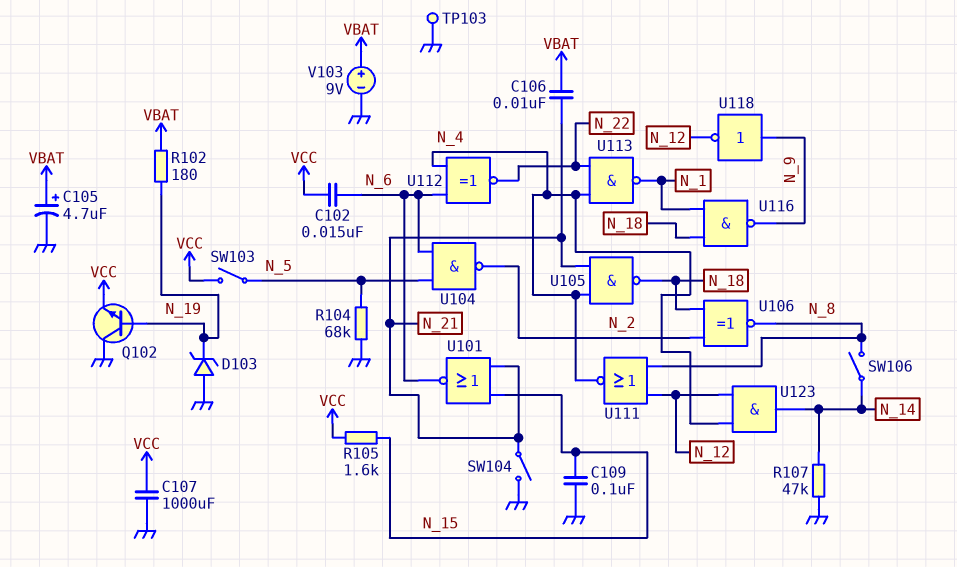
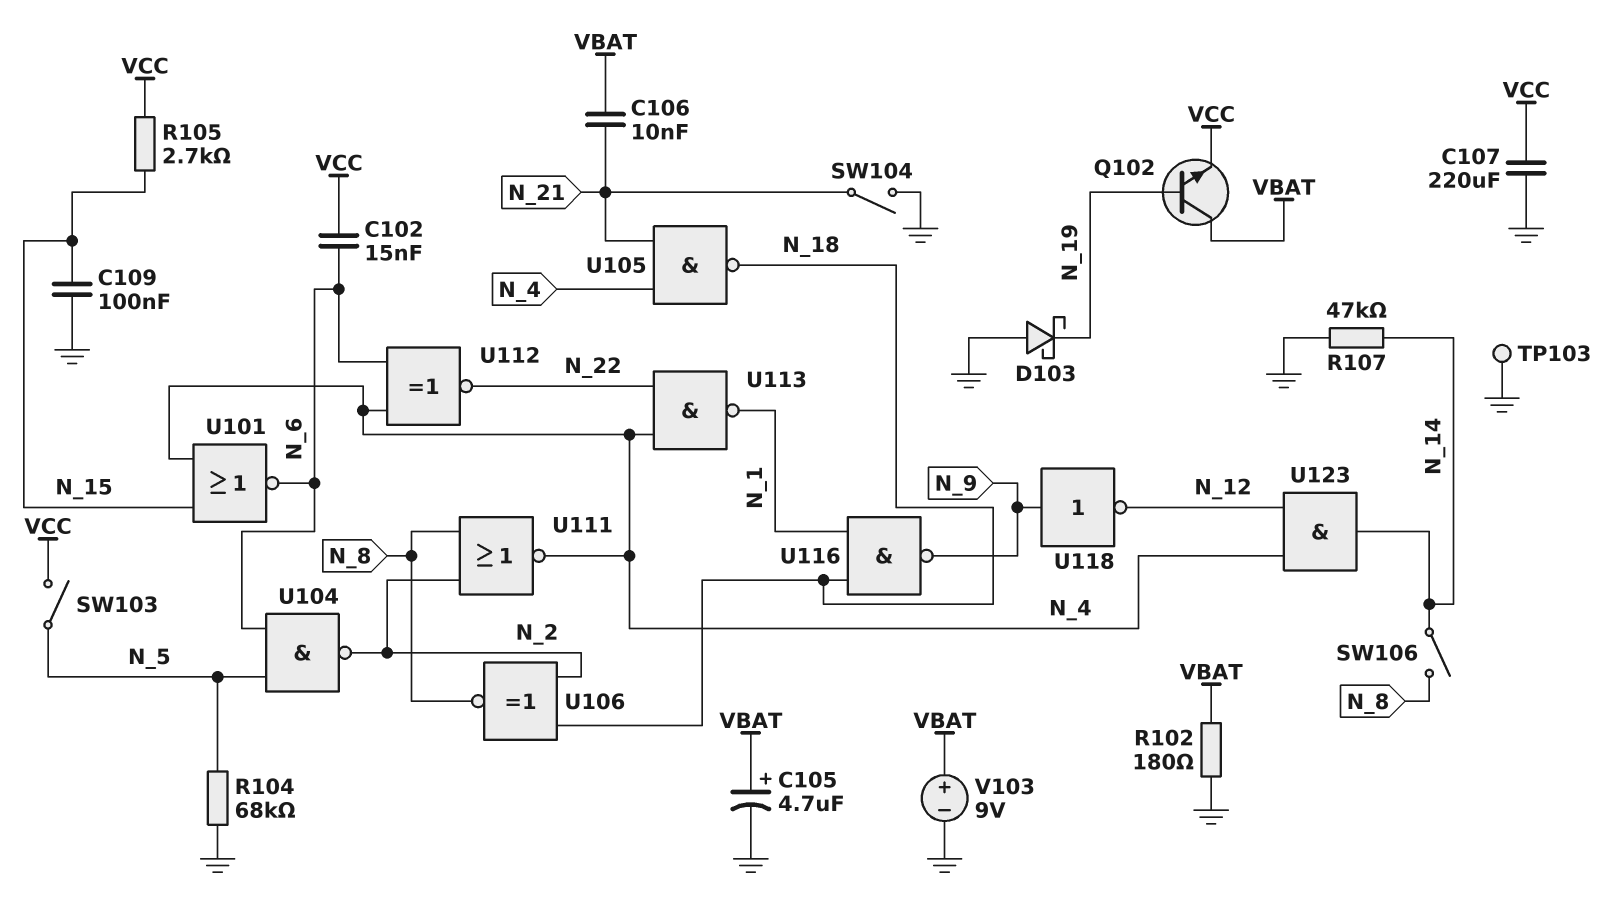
C107: 1000uF (GND, VCC) -> 220uF (GND, VCC)
D103: zener (A GND, K N_19) -> schottky (A GND, K N_19)
Q102: NPN (B N_19, C GND, E VCC) -> NPN (B N_19, C VBAT, E VCC)
R102: 180 (N_19, VBAT) -> 180 (GND, VBAT)
R105: 1.6k (N_15, VCC) -> 2.7k (N_15, VCC)
U101: NOR (in N_15, in N_21, out N_6) -> NOR (in N_4, in N_15, out N_6)
U111: NOR (in N_8, in N_12, out N_4) -> NOR (in N_2, in N_8, out N_4)

